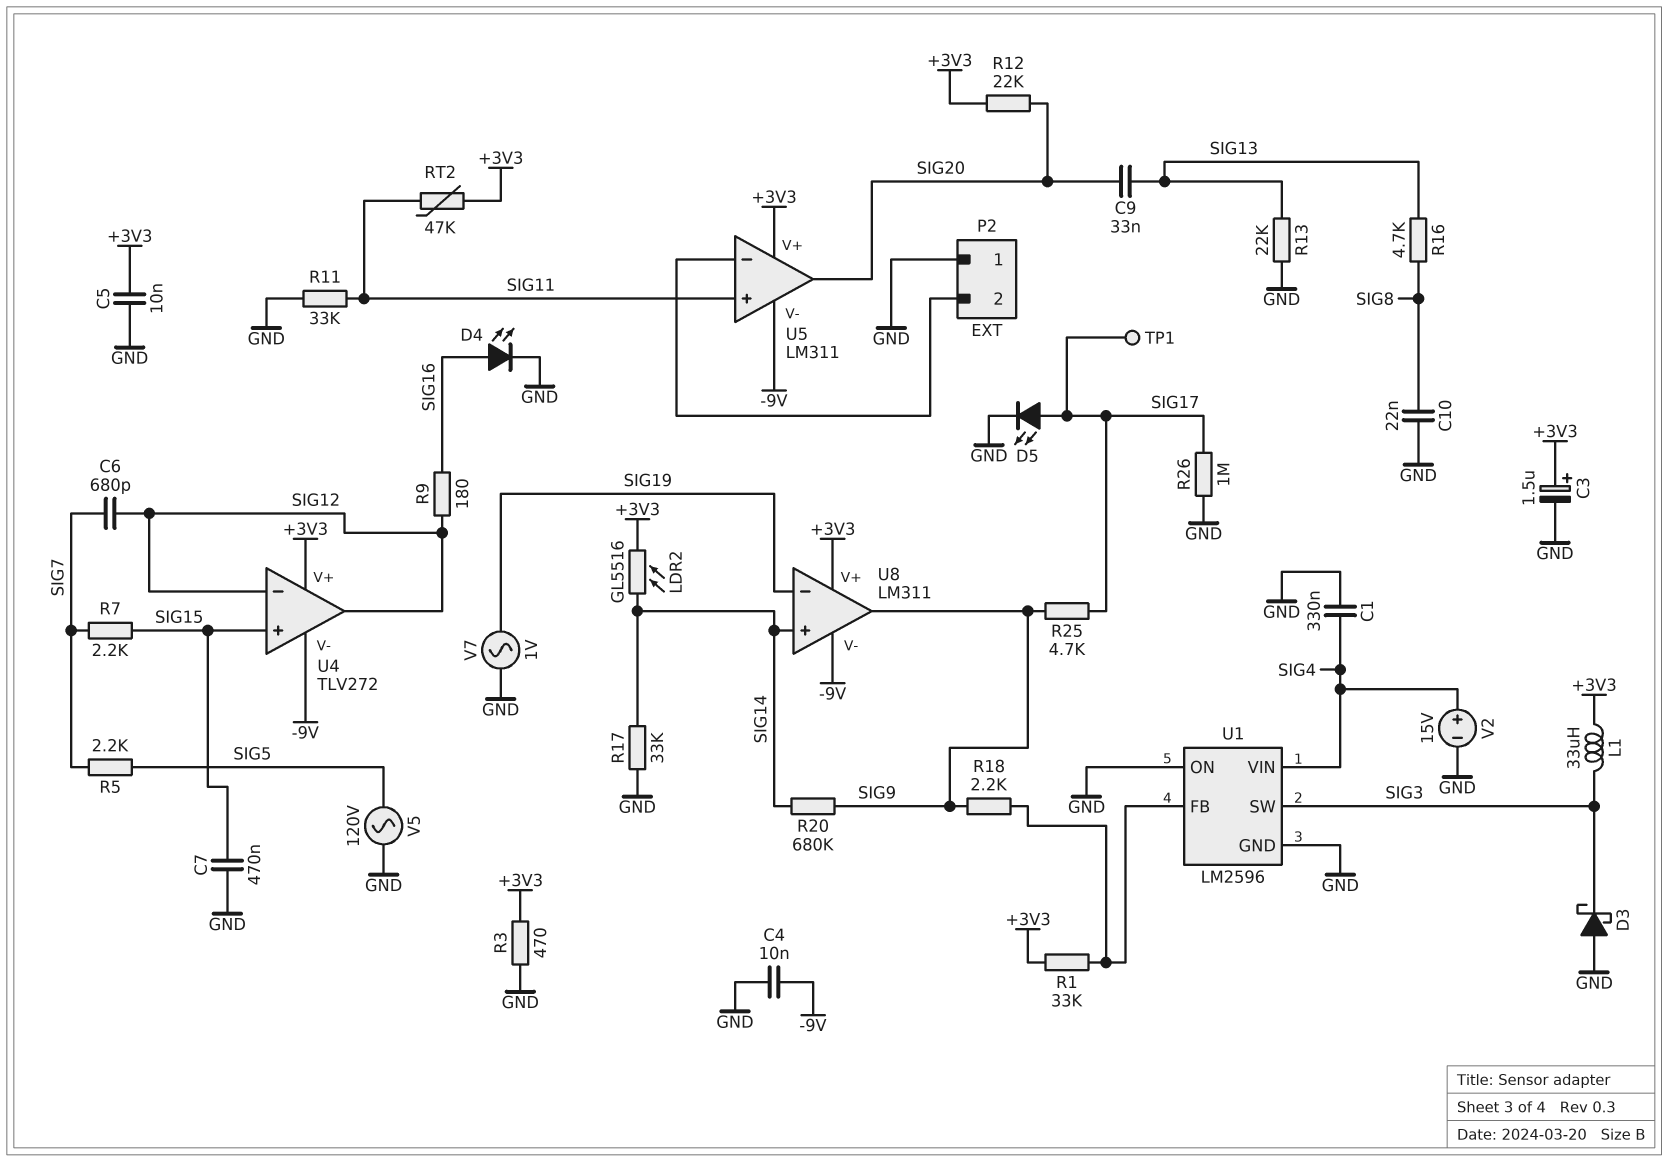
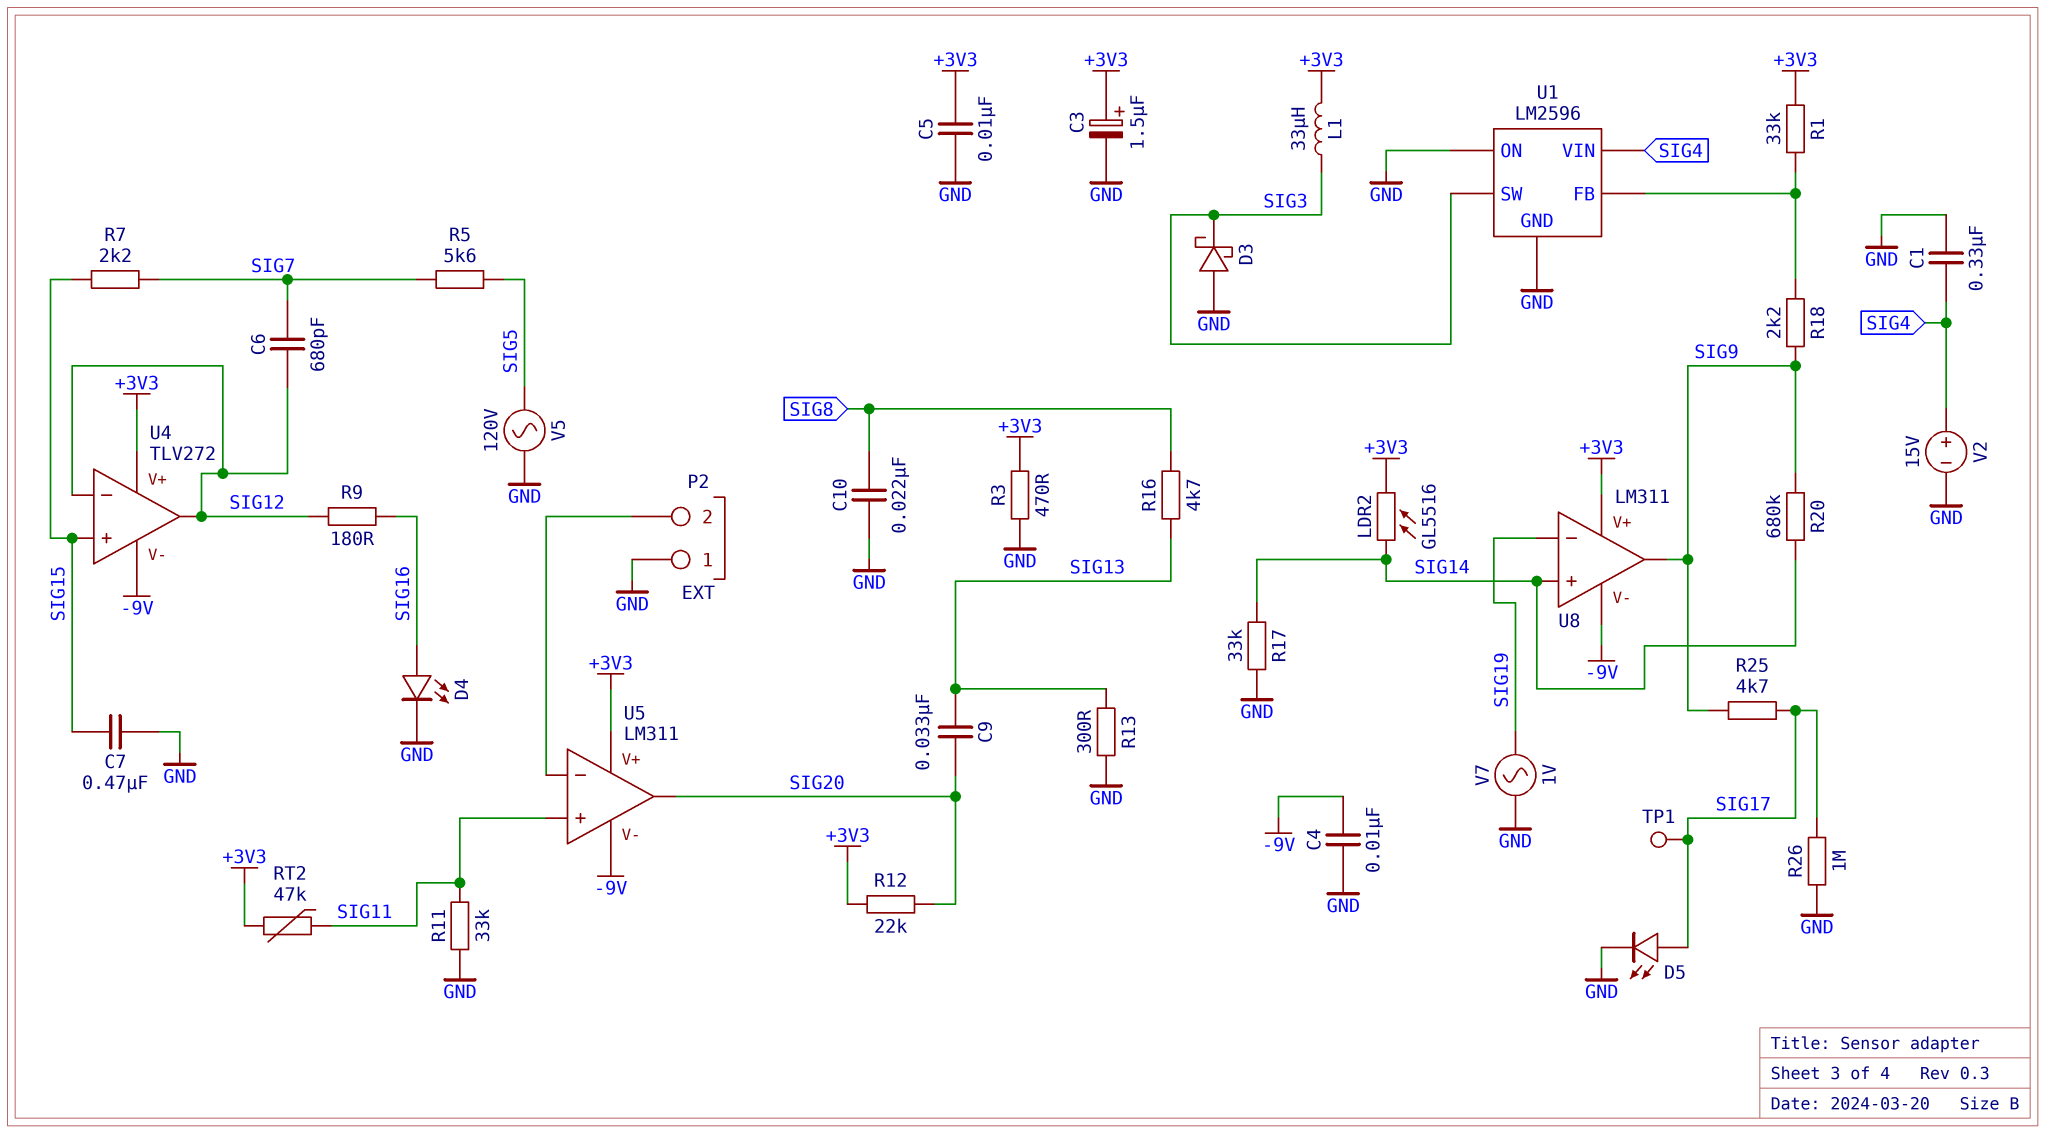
R5: 2.2k (SIG5, SIG7) -> 5.6k (SIG5, SIG7)
R13: 22k (GND, SIG13) -> 300 (GND, SIG13)

